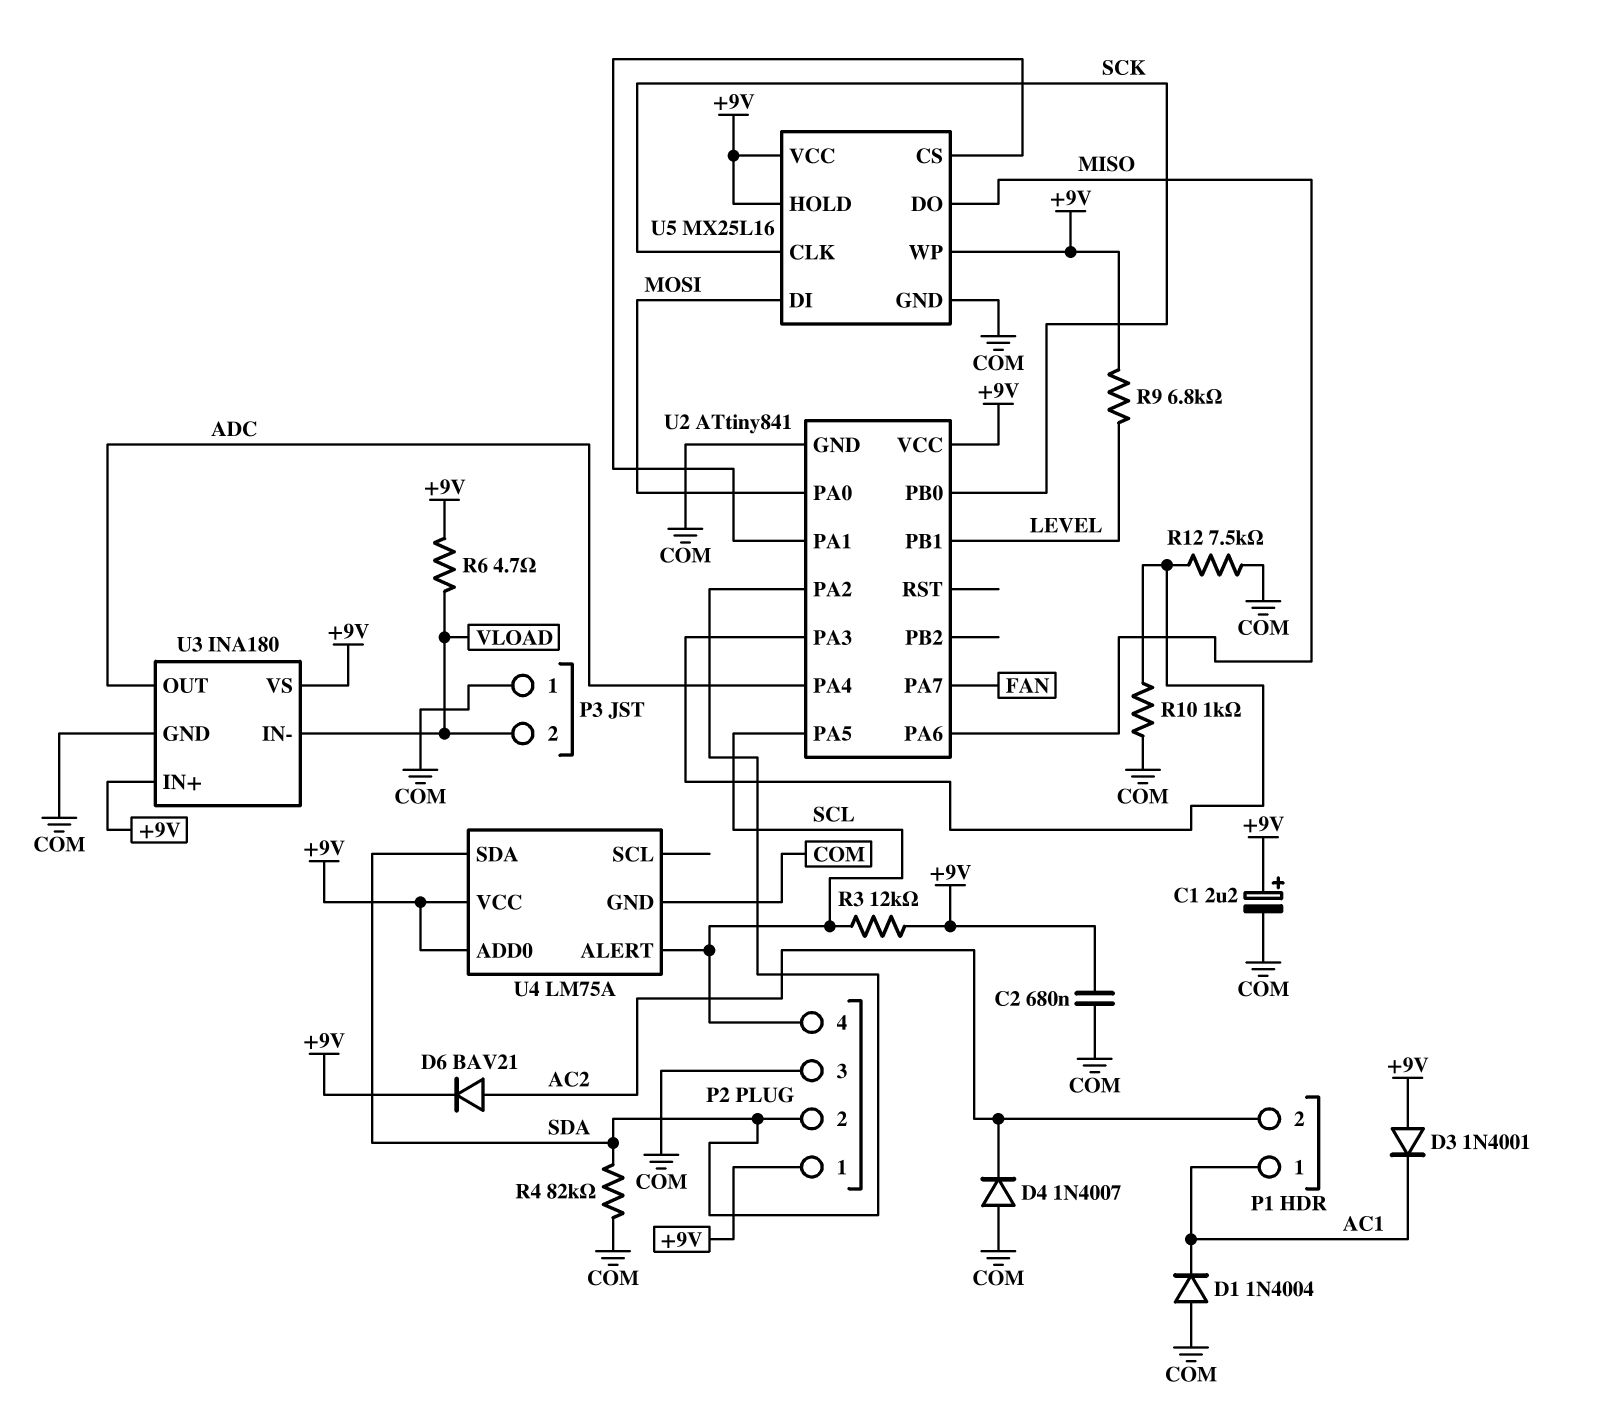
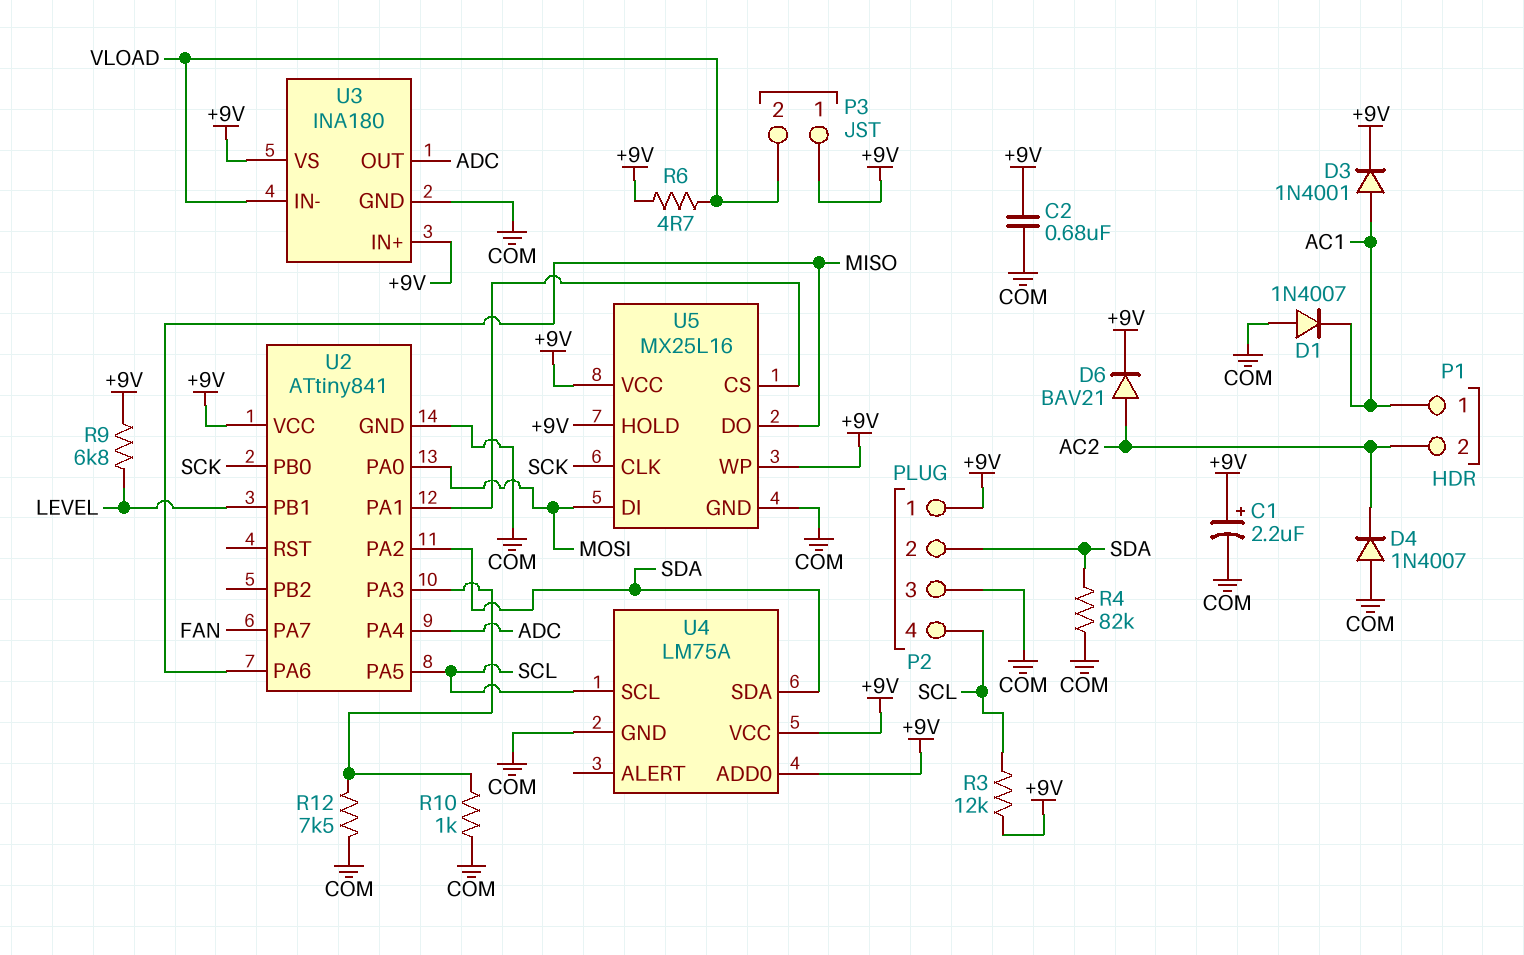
D1: diode 1N4004 (A COM, K AC1) -> diode 1N4007 (A COM, K AC1)
D3: diode 1N4001 (A +9V, K AC1) -> diode 1N4001 (A AC1, K +9V)
P3 pin 1: COM -> +9V
U4 pin ALERT: SCL -> none
U4 pin SCL: none -> SCL

